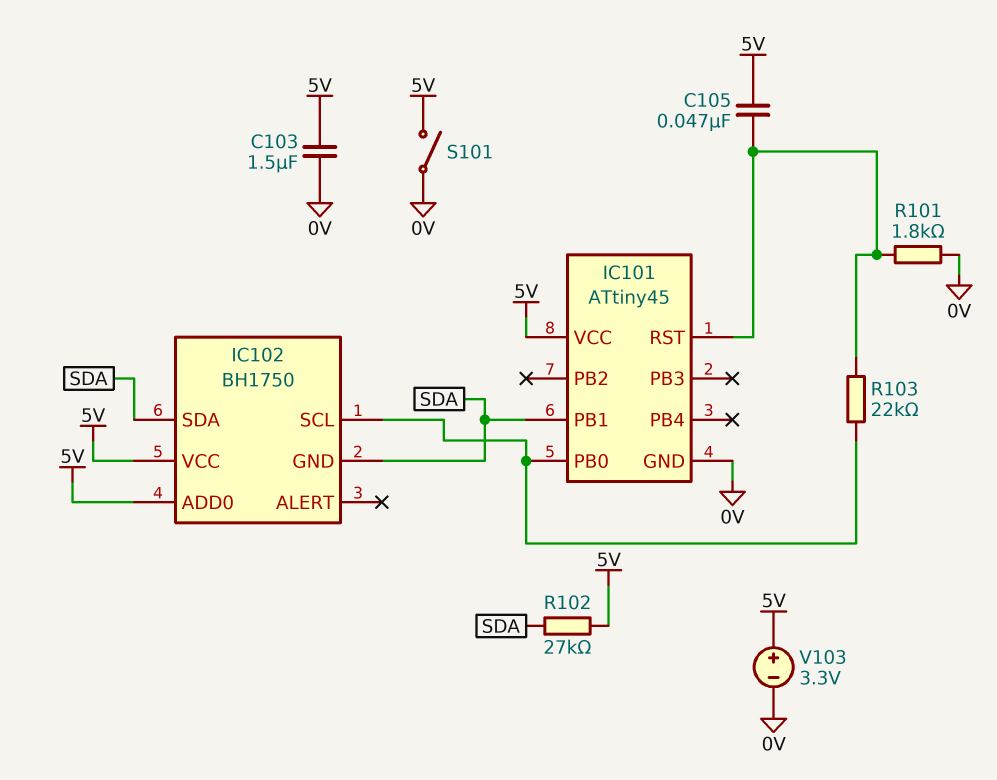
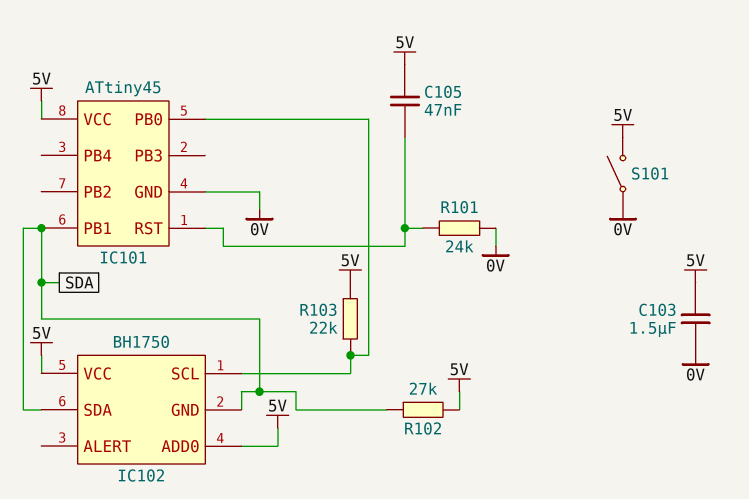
R101: 1.8k (0V, IC101/RST) -> 24k (0V, IC101/RST)
R103: 22k (IC101/PB0, IC101/RST) -> 22k (5V, IC101/PB0)
V103: 3.3V (plus 5V, minus 0V) -> none

